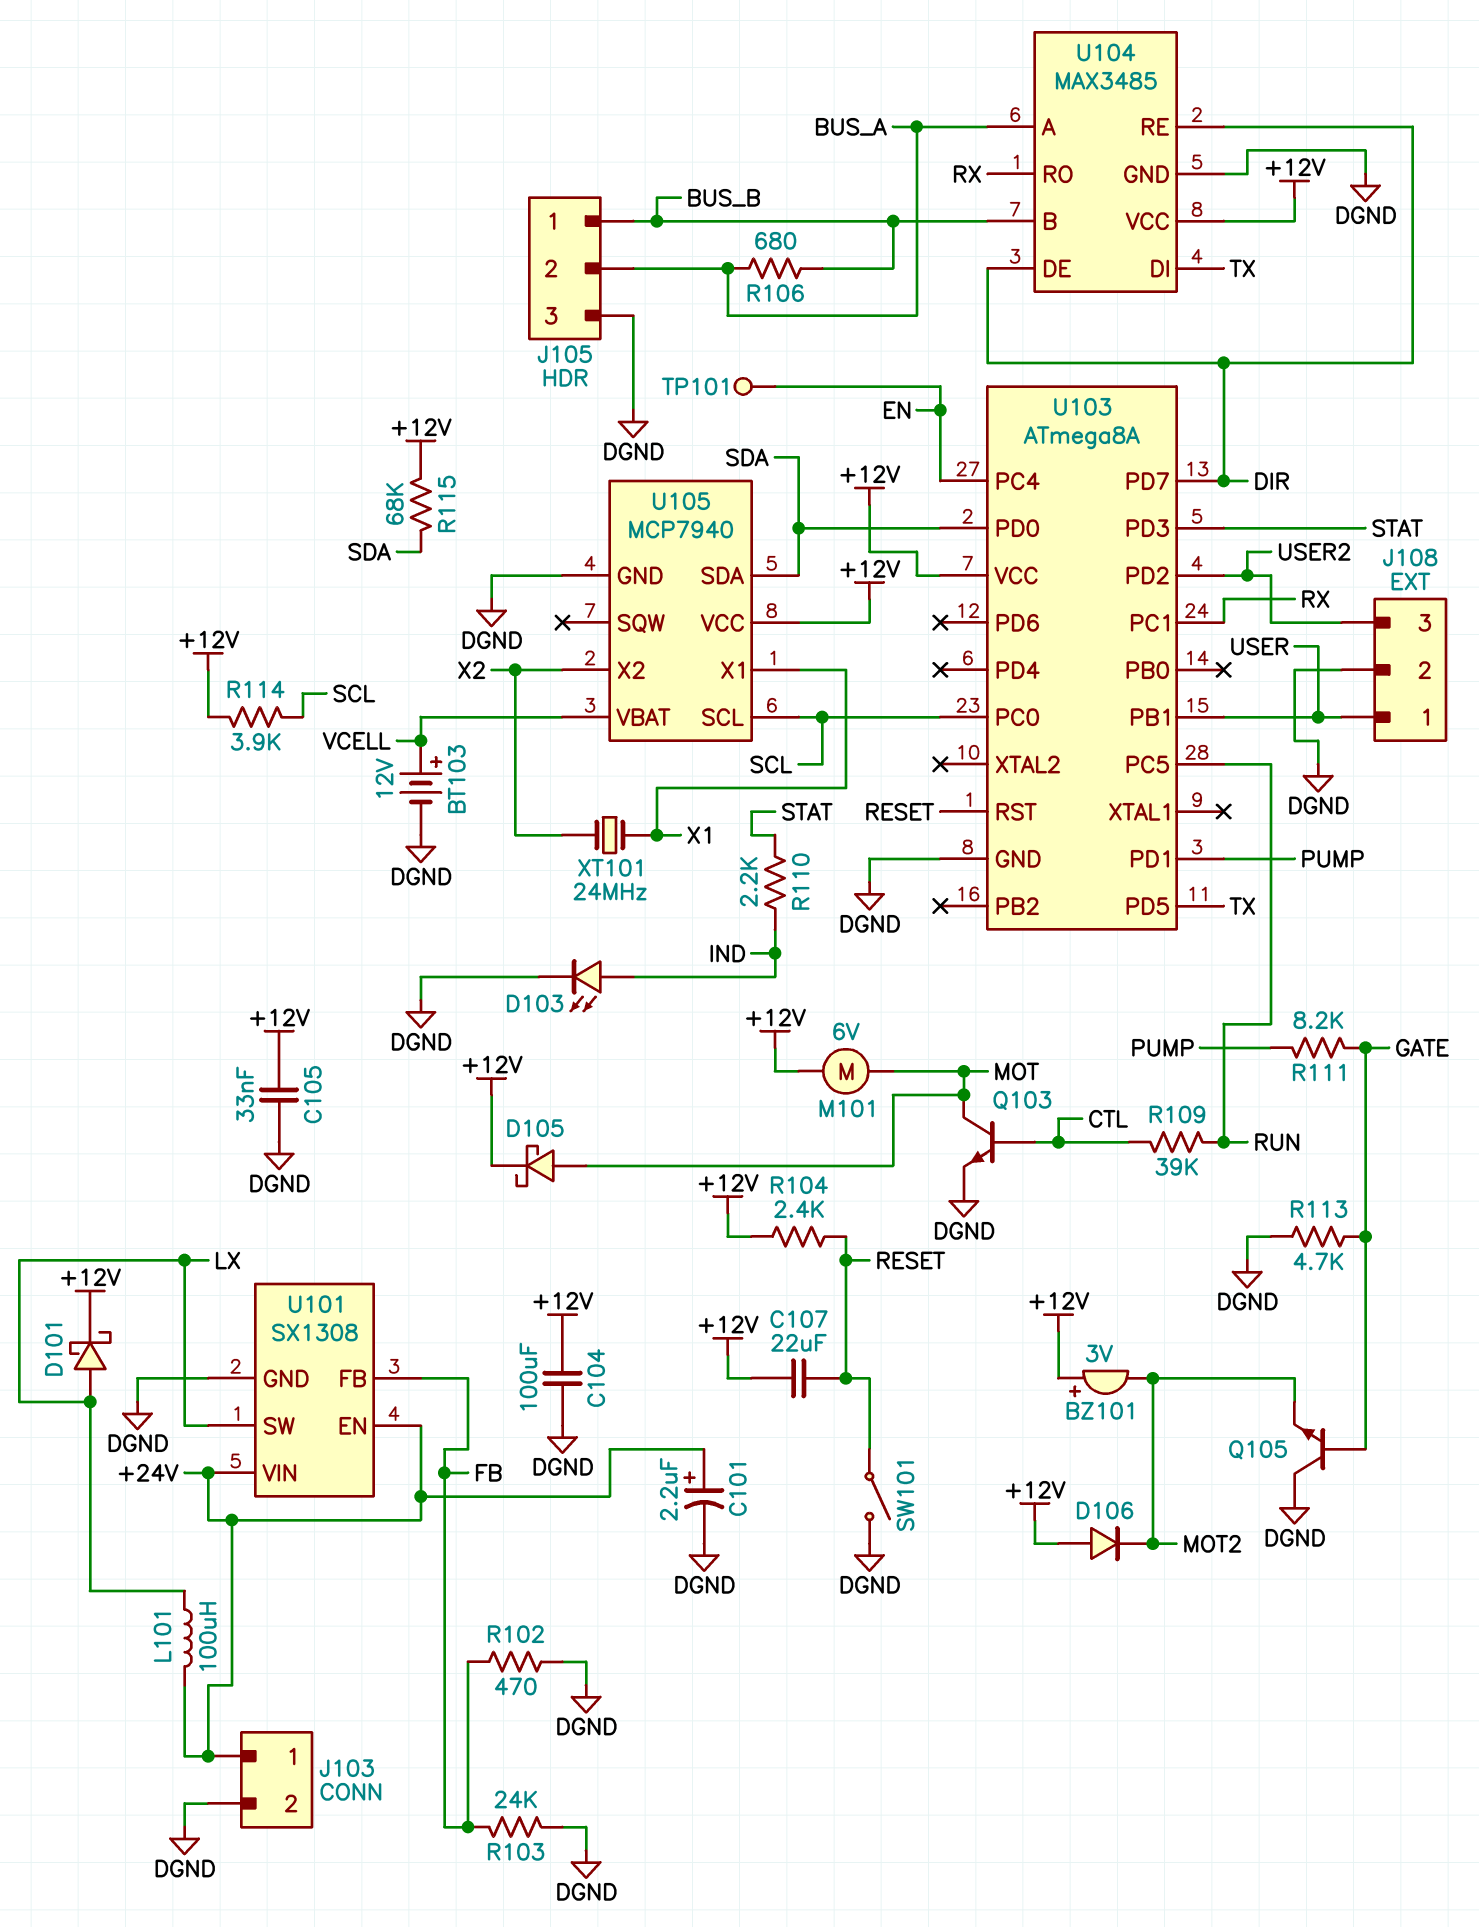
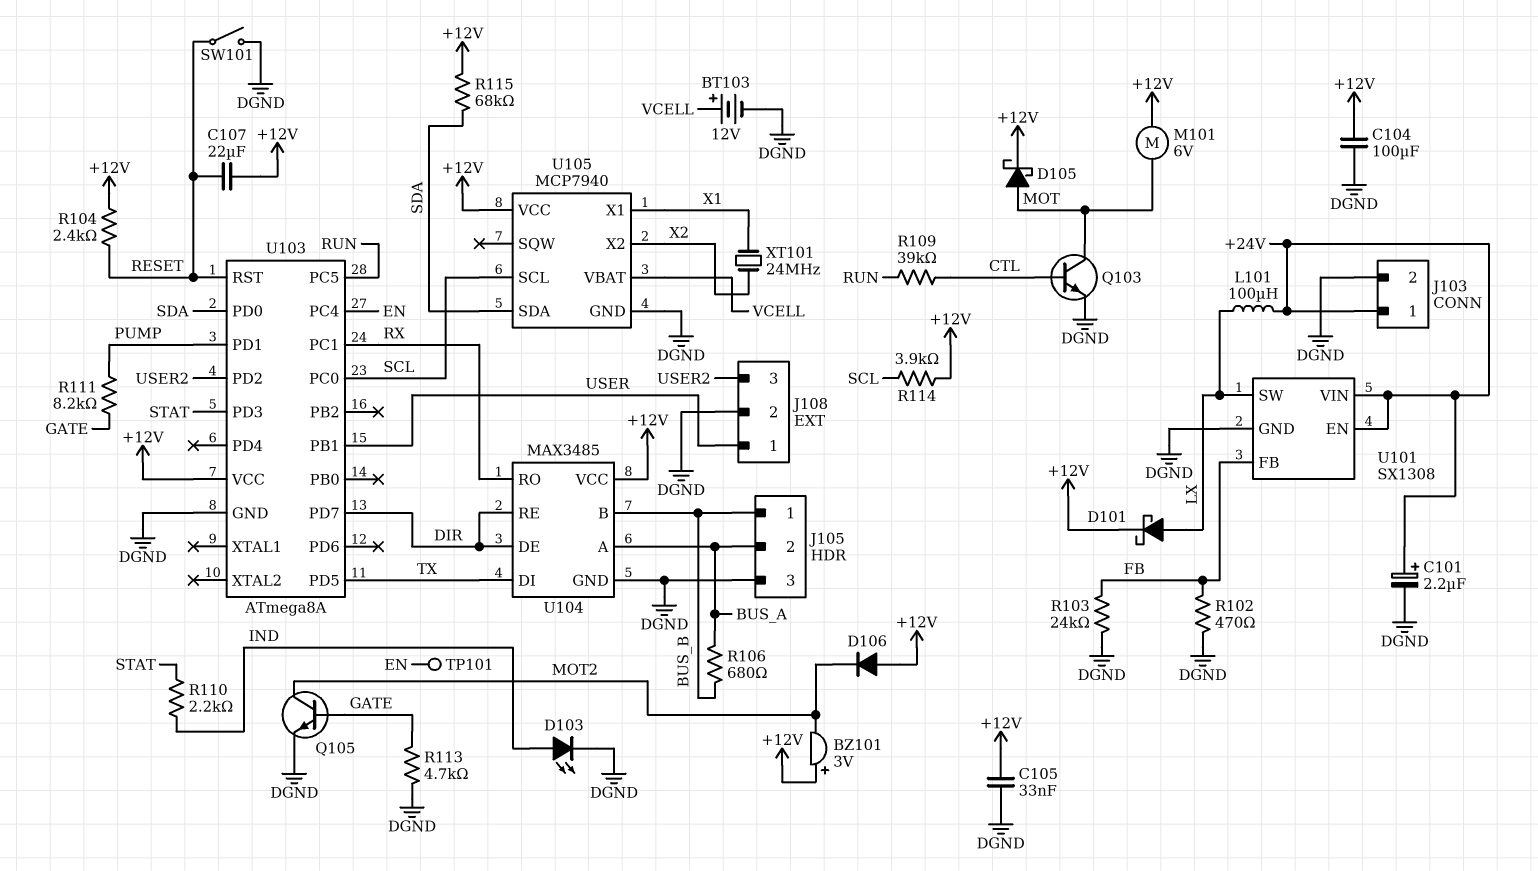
Q105: NPN (B GATE, C DGND, E MOT2) -> NPN (B GATE, C MOT2, E DGND)

